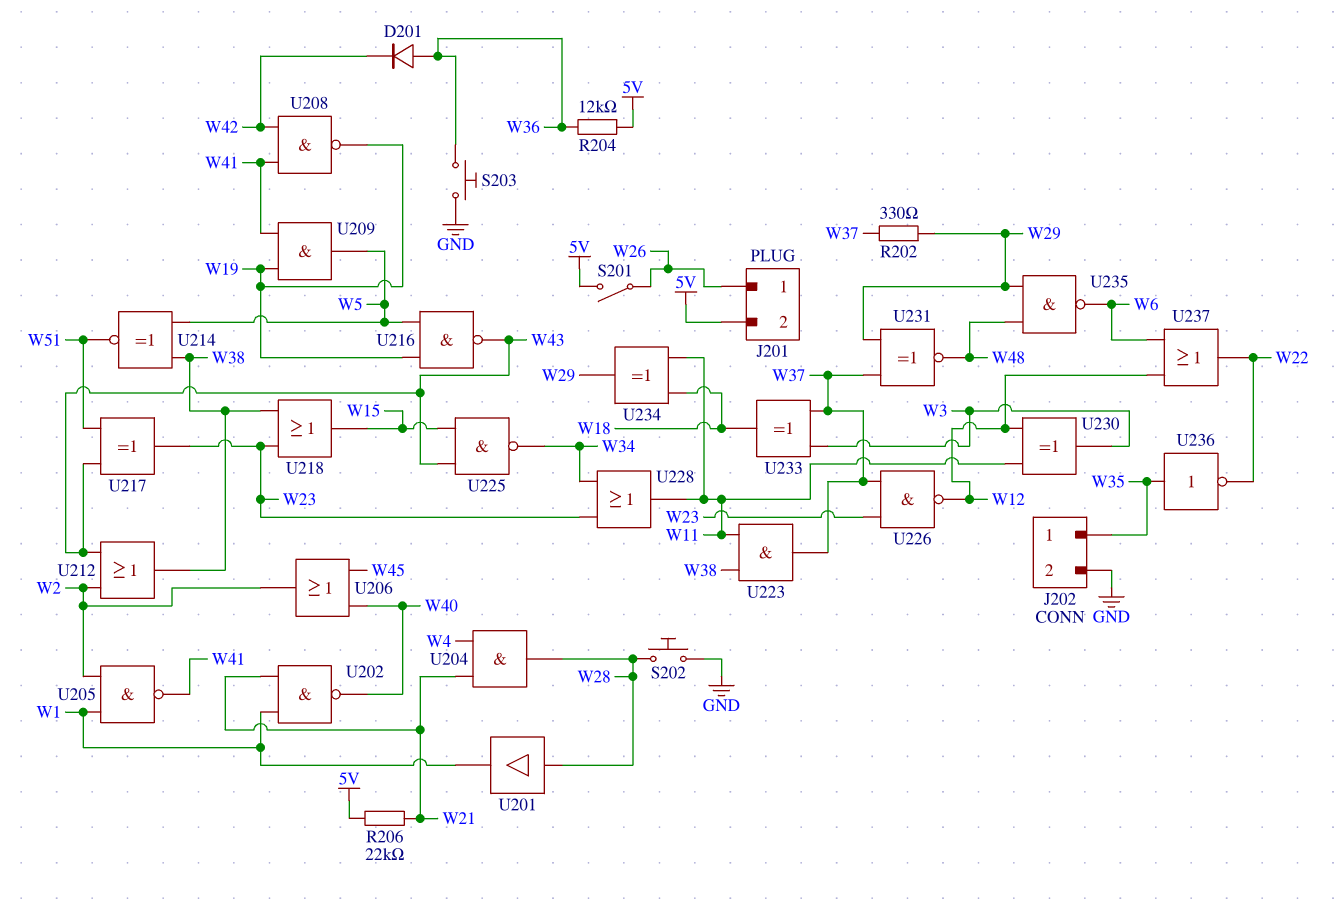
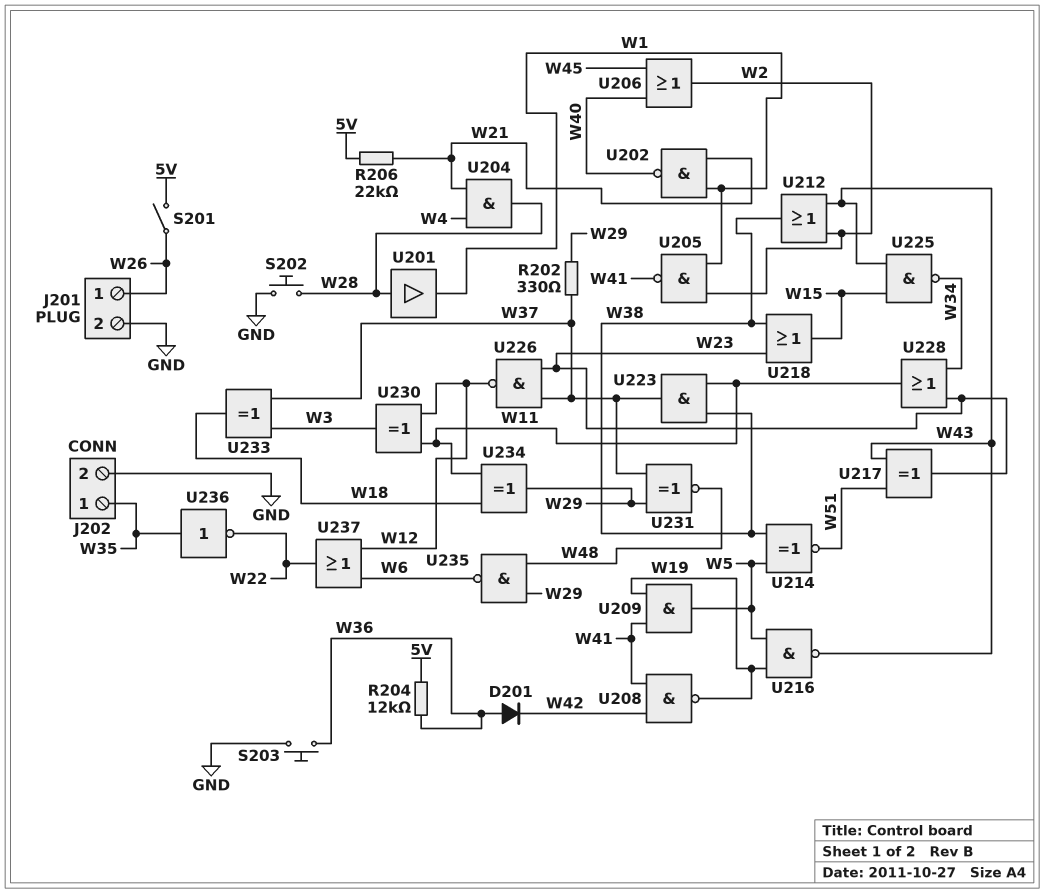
J201 pin 2: 5V -> GND

